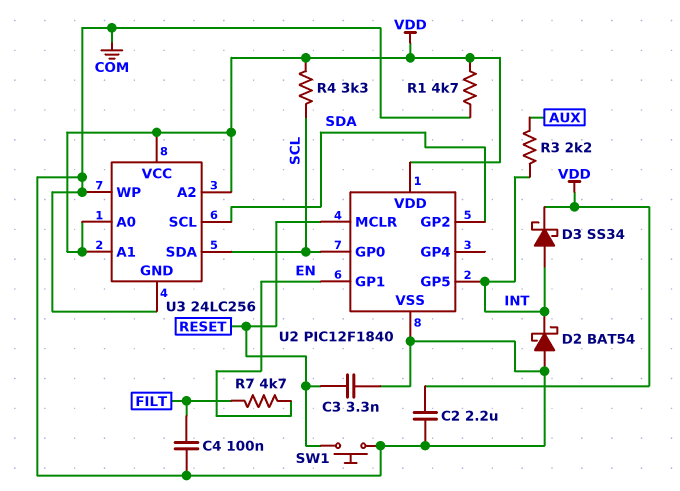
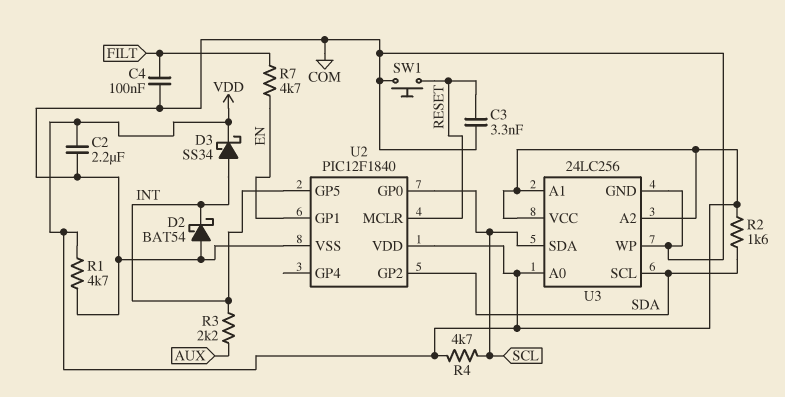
R2: none -> 1.6k (SDA, VDD)
R4: 3.3k (SCL, VDD) -> 4.7k (SCL, VDD)

